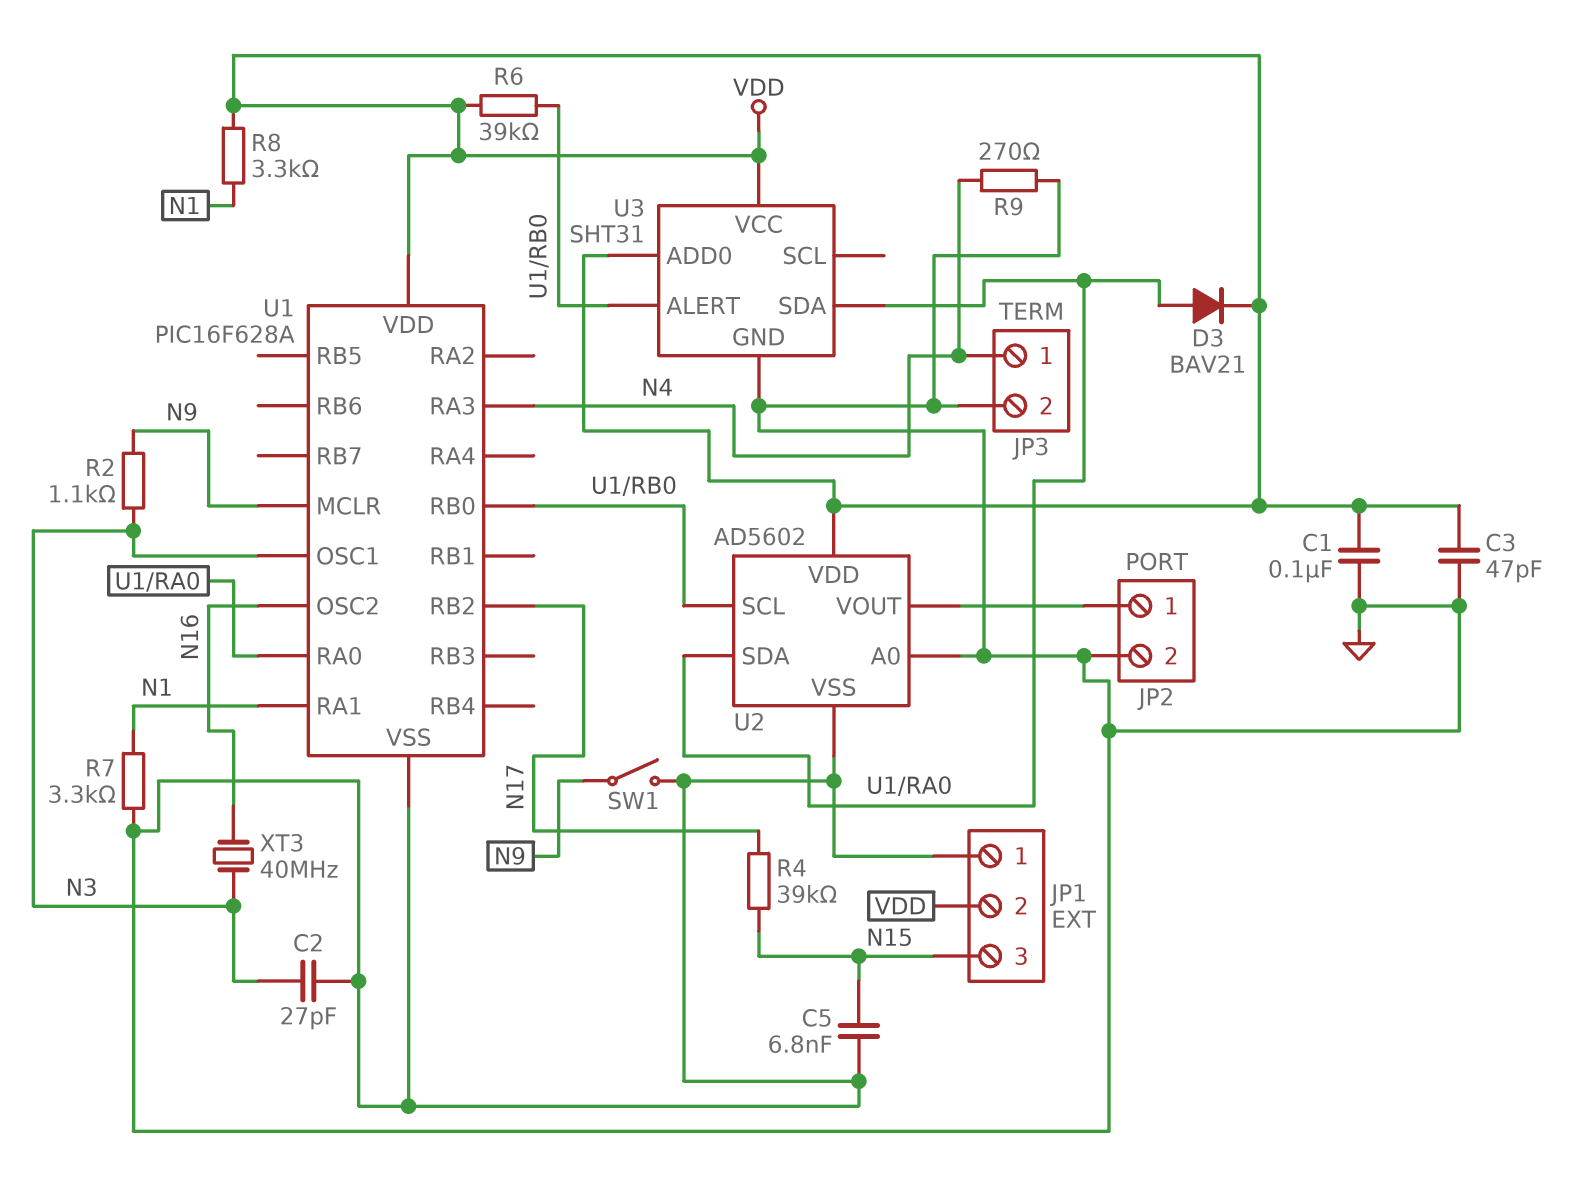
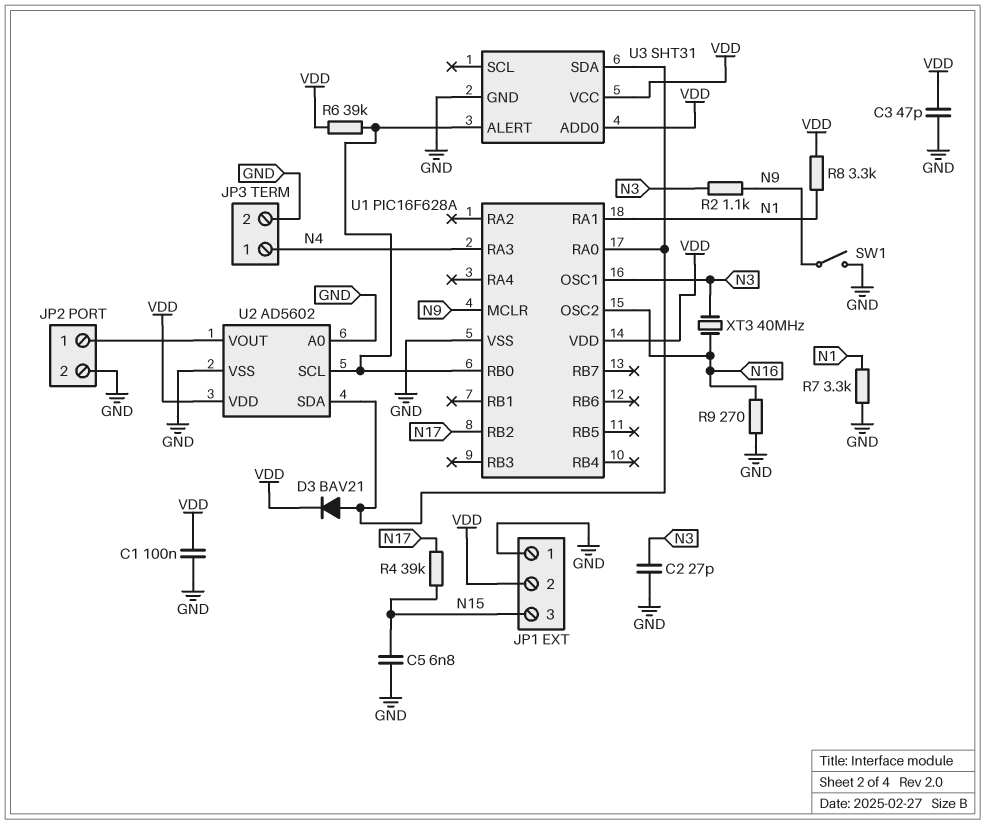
R9: 270 (GND, N4) -> 270 (GND, N16)

